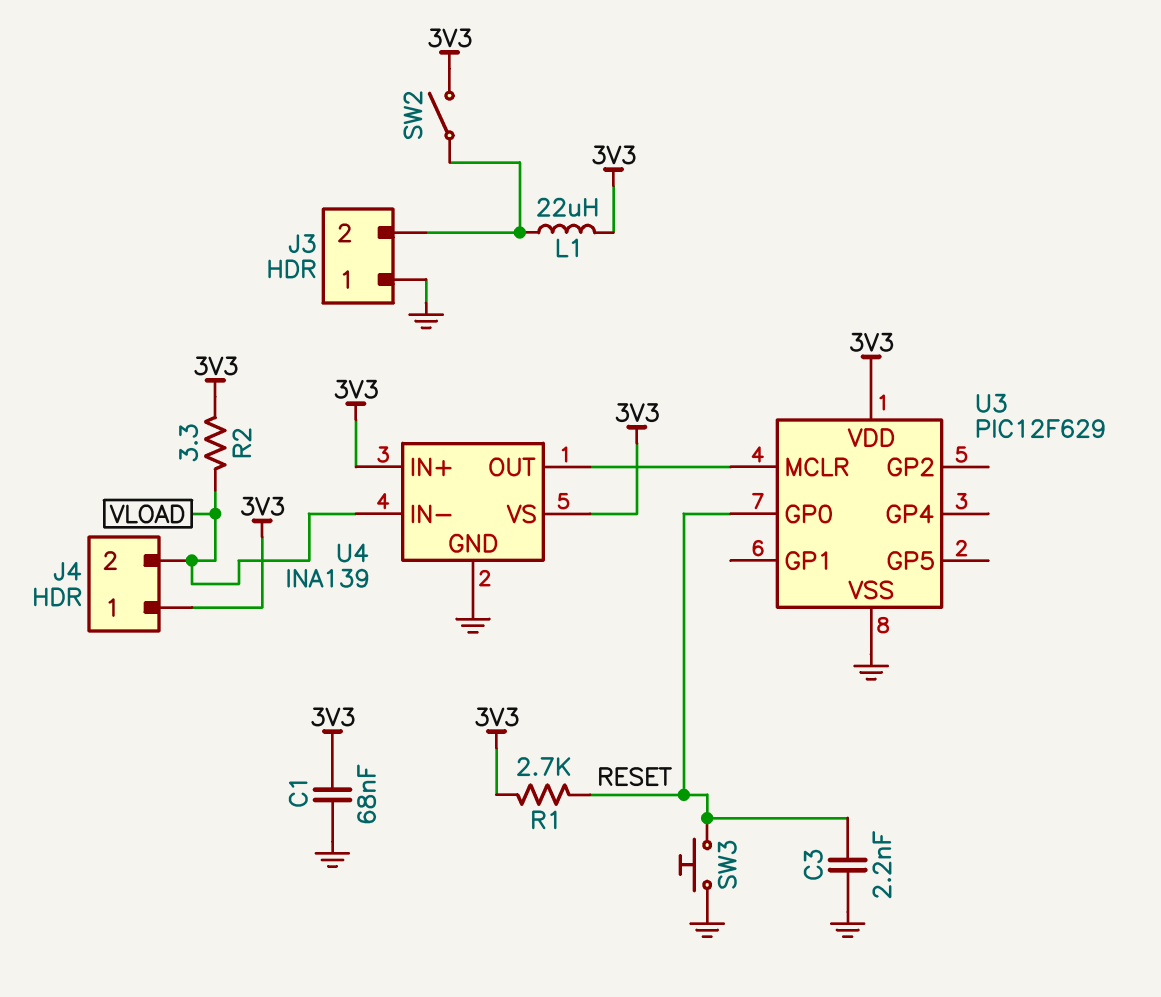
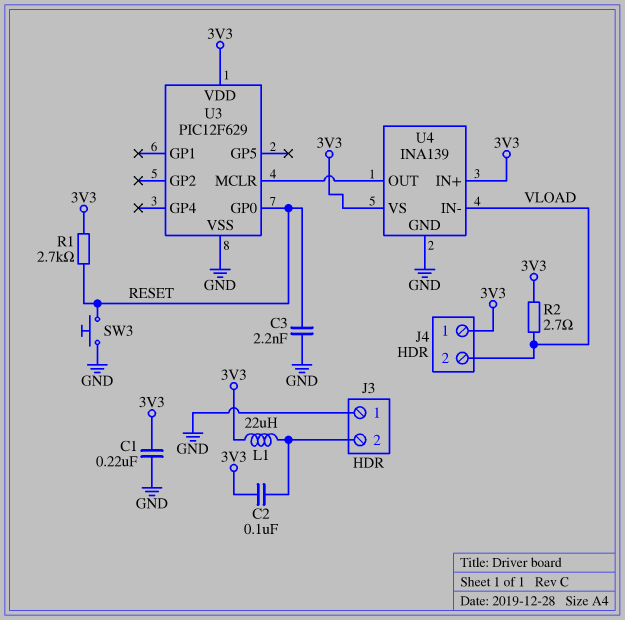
C1: 68nF (3V3, GND) -> 220nF (3V3, GND)
C2: none -> 100nF (3V3, J3/2)
R2: 3.3 (3V3, VLOAD) -> 2.7 (3V3, VLOAD)
SW2: switch (3V3, J3/2) -> none

